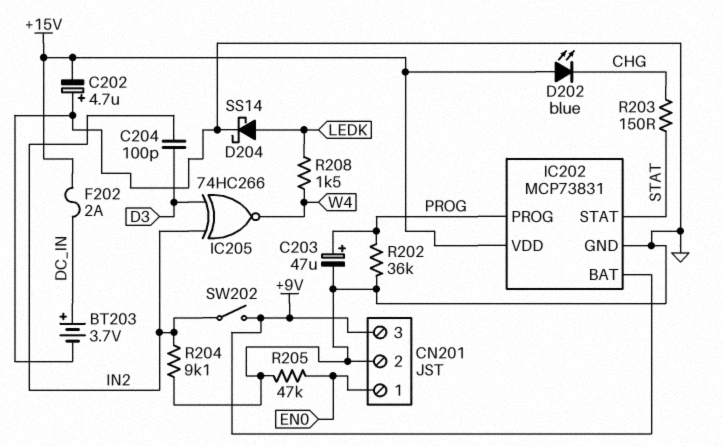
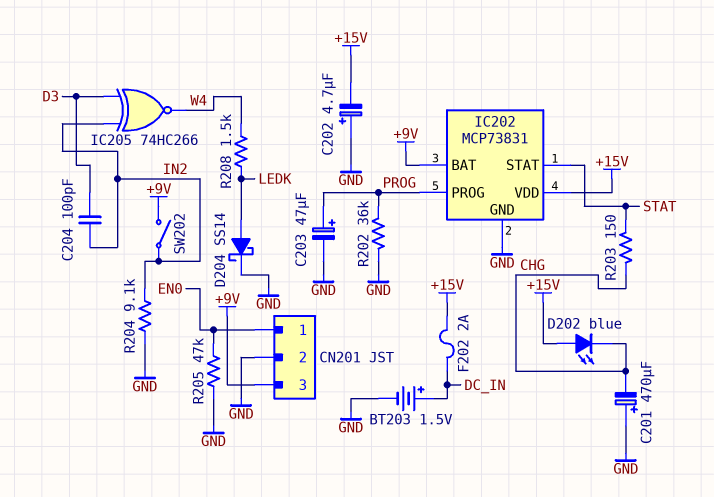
BT203: 3.7V (plus DC_IN, minus GND) -> 1.5V (plus DC_IN, minus GND)
C201: none -> 470uF (plus GND, minus CHG)

